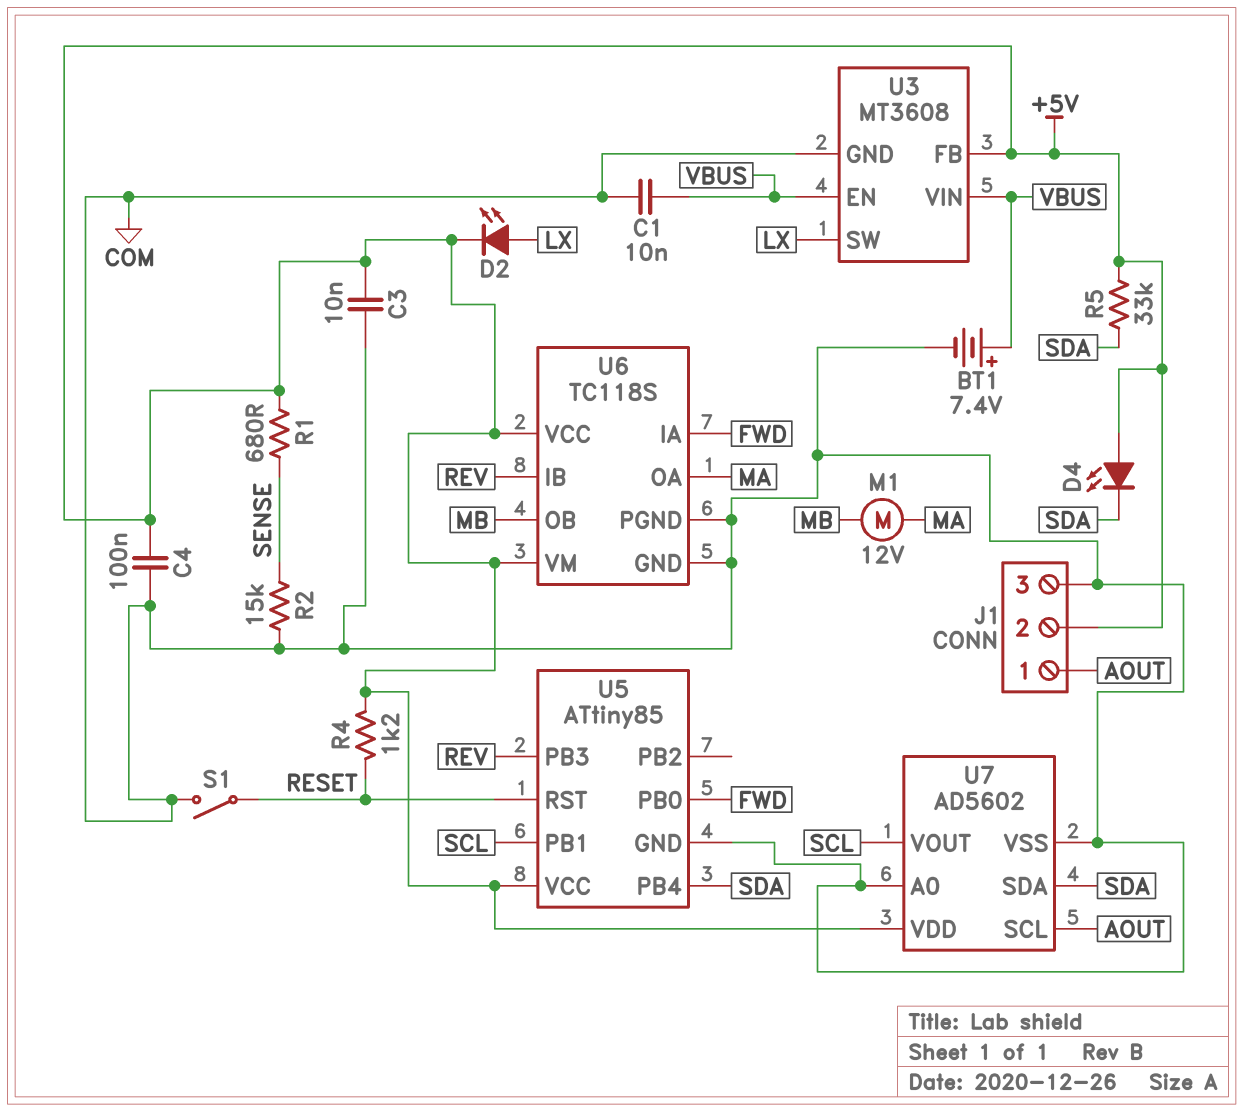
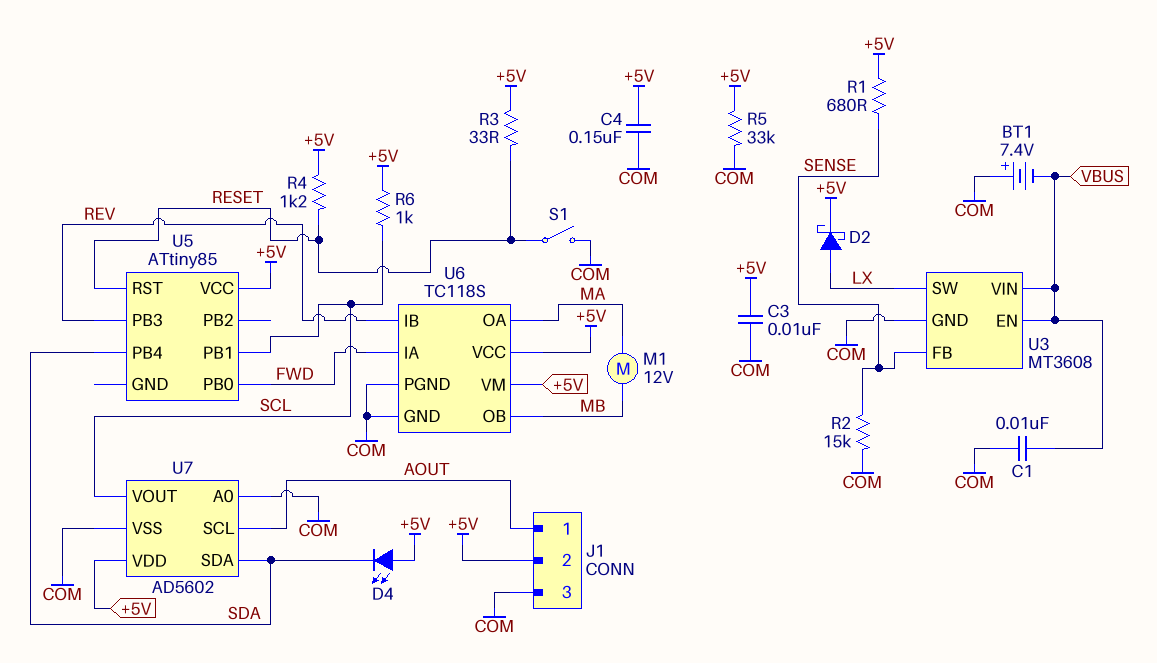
BT1: 7.4V (plus VBUS, minus COM) -> 7.4V (plus COM, minus VBUS)
C4: 100nF (+5V, COM) -> 150nF (+5V, COM)
D2: LED (A LX, K +5V) -> schottky (A LX, K +5V)
R3: none -> 33 (+5V, RESET)
R5: 33k (+5V, SDA) -> 33k (+5V, COM)
R6: none -> 1k (+5V, SCL)
U3 pin FB: +5V -> SENSE
U5 pin GND: COM -> none

